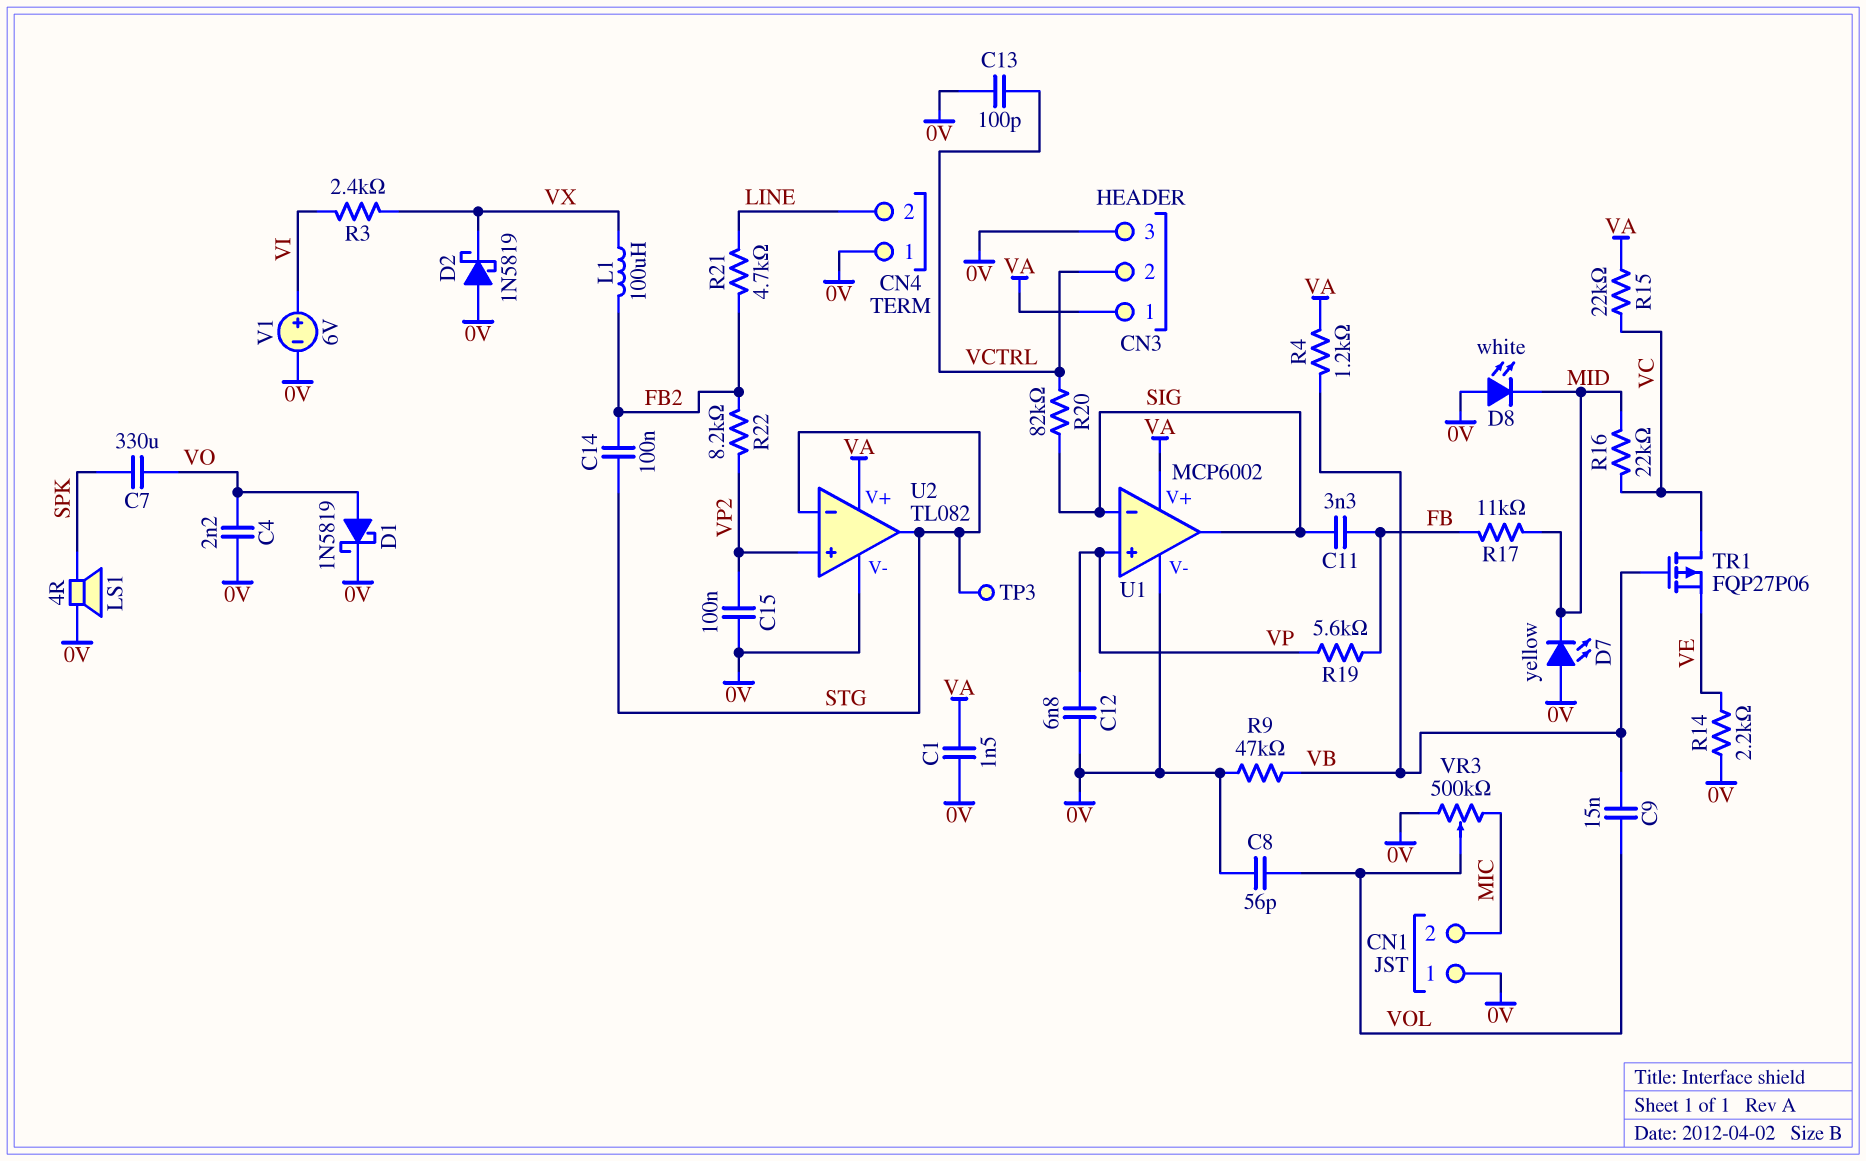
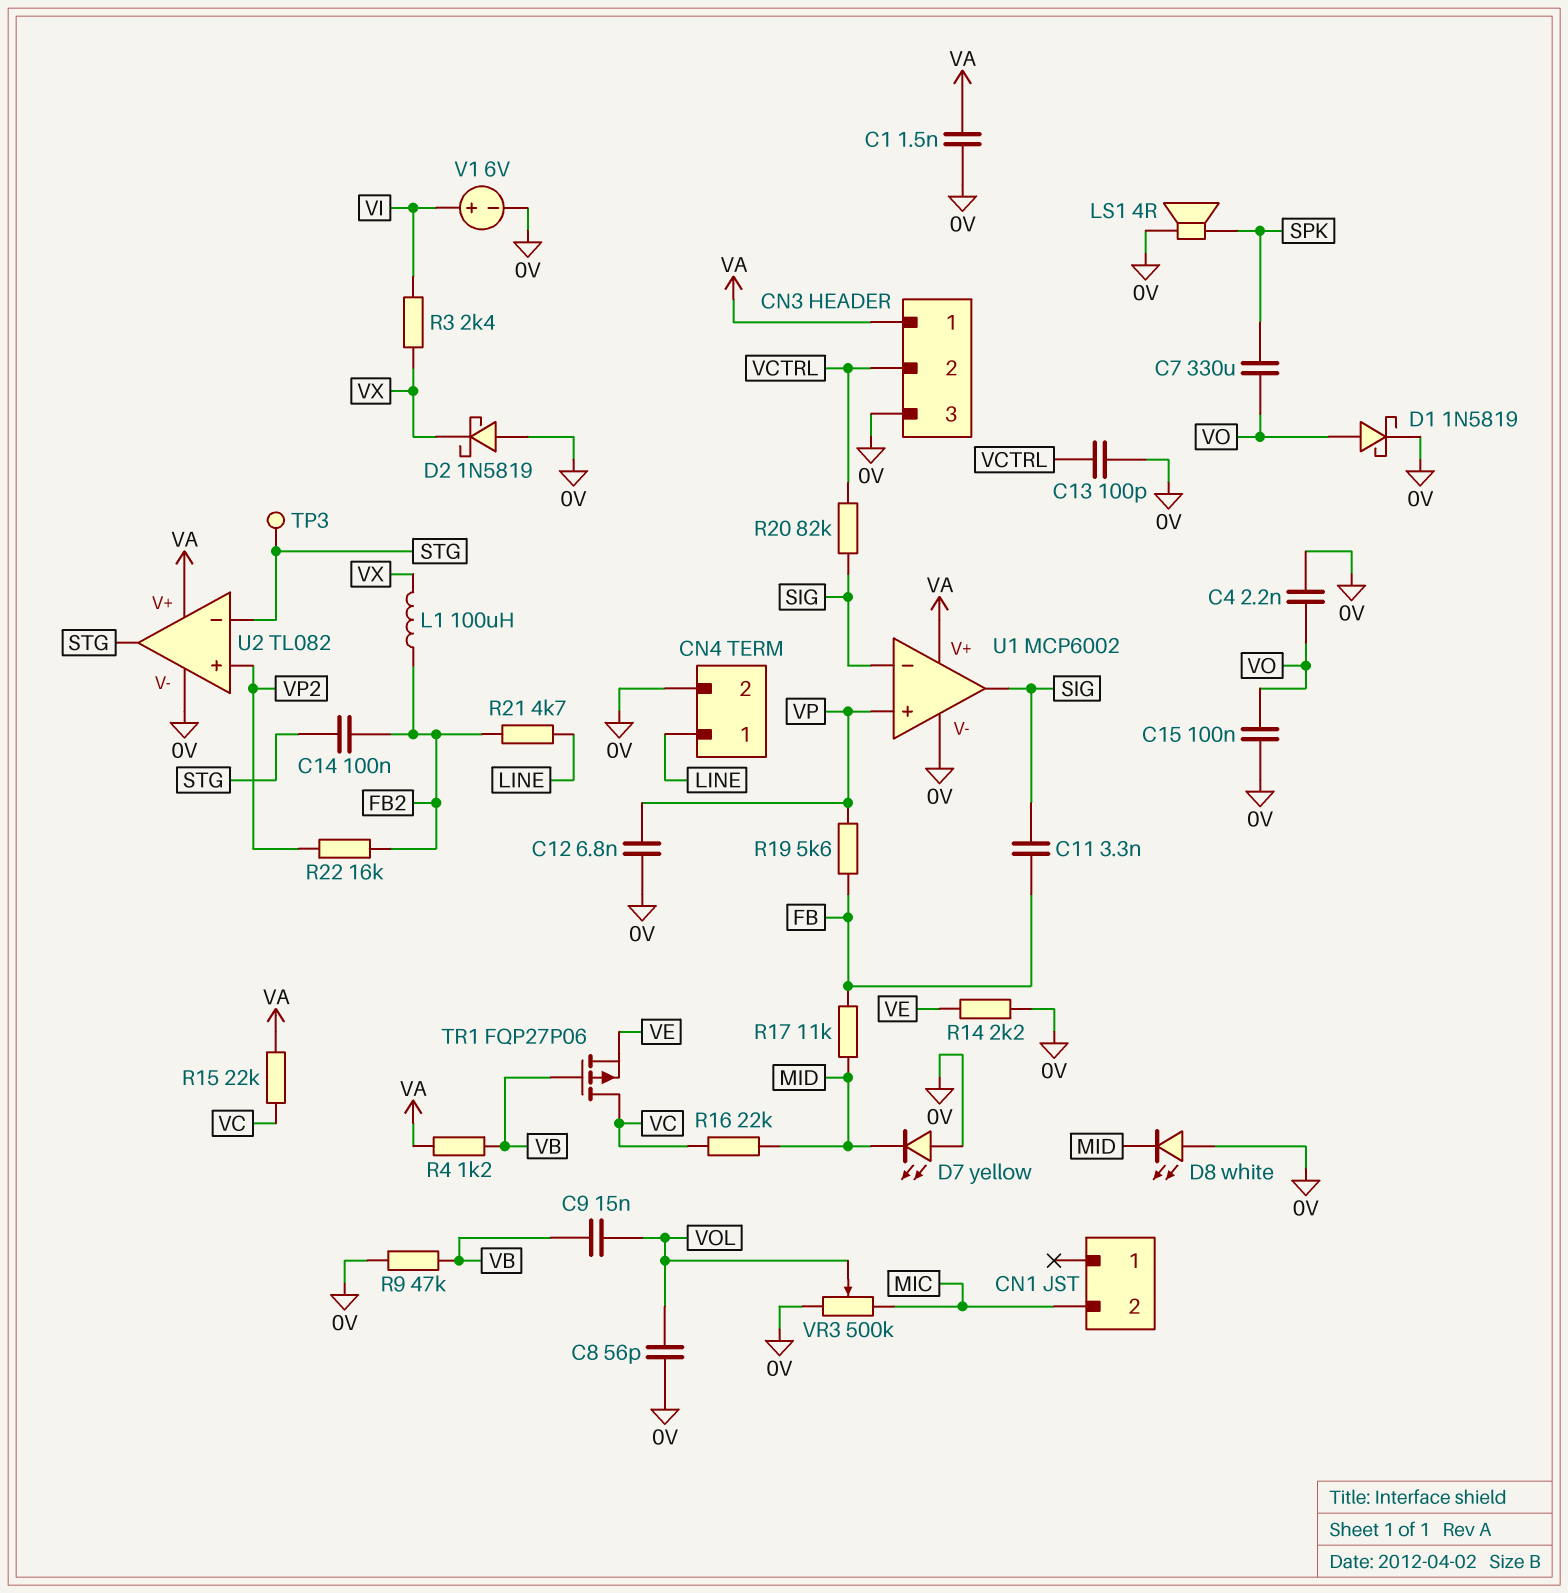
C15: 100nF (0V, VP2) -> 100nF (0V, VO)
CN1 pin 1: 0V -> none
CN4 pin 1: 0V -> LINE
CN4 pin 2: LINE -> 0V
R22: 8.2k (FB2, VP2) -> 16k (FB2, VP2)

